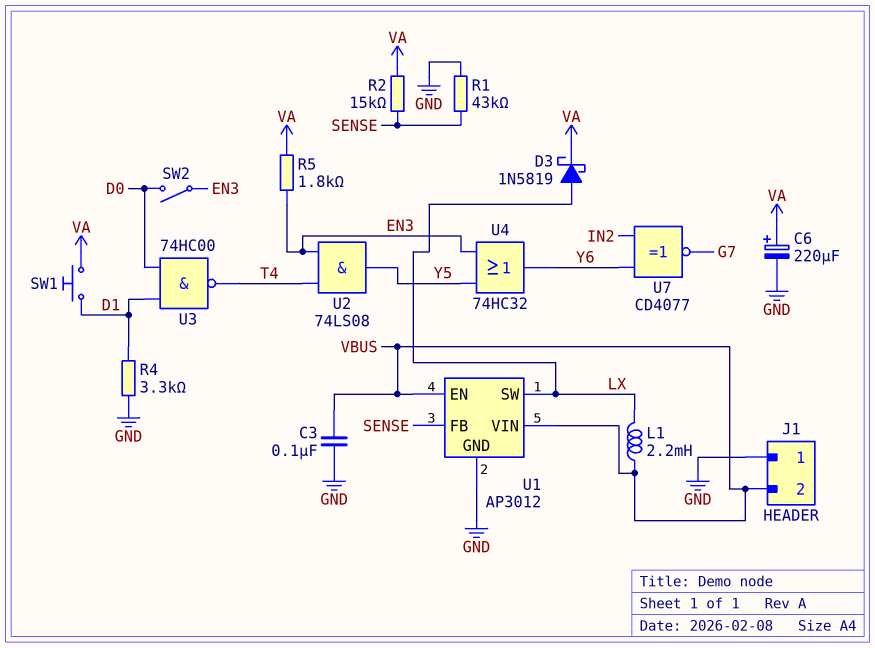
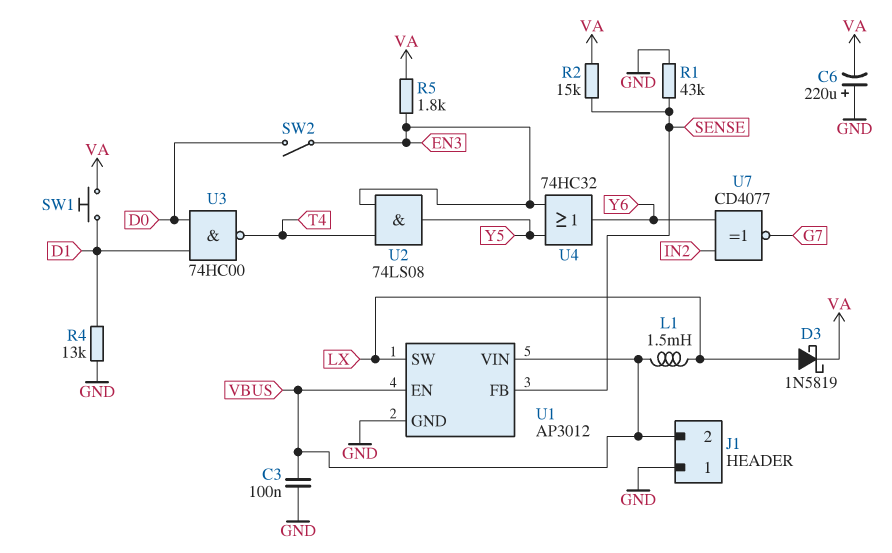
C6: 220uF (plus VA, minus GND) -> 220uF (plus GND, minus VA)
L1: 2.2mH (LX, VBUS) -> 1.5mH (LX, VBUS)
R4: 3.3k (D1, GND) -> 13k (D1, GND)

